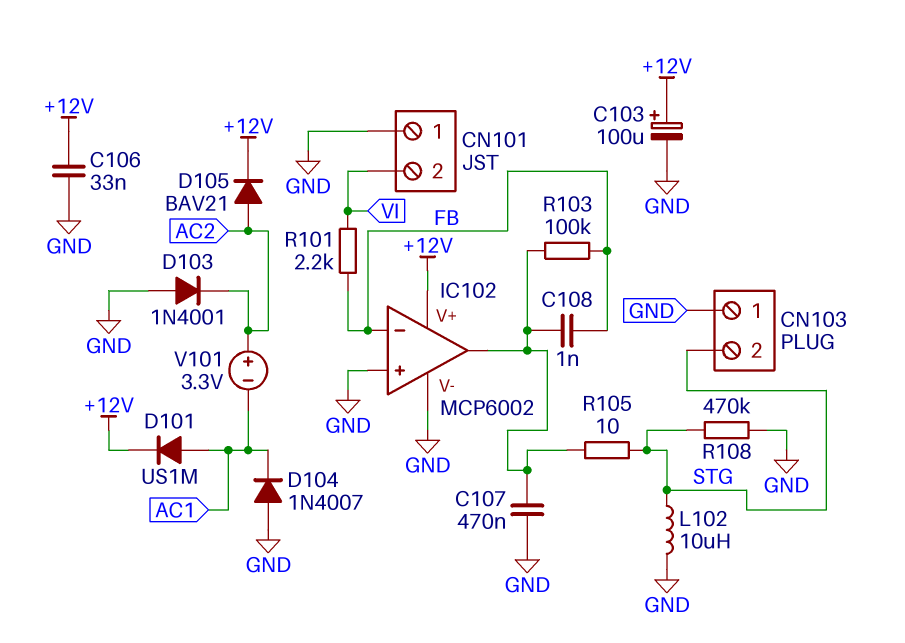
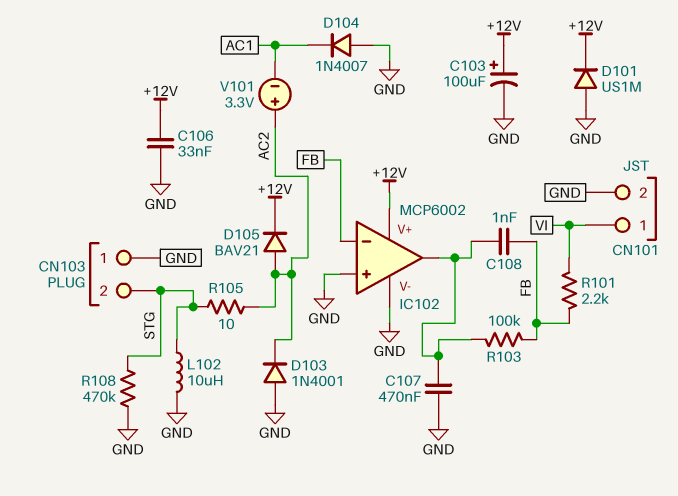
CN101 pin 1: GND -> VI
CN101 pin 2: VI -> GND
D101: diode US1M (A AC1, K +12V) -> diode US1M (A GND, K +12V)
R105: 10 (IC102/out, STG) -> 10 (AC2, STG)

